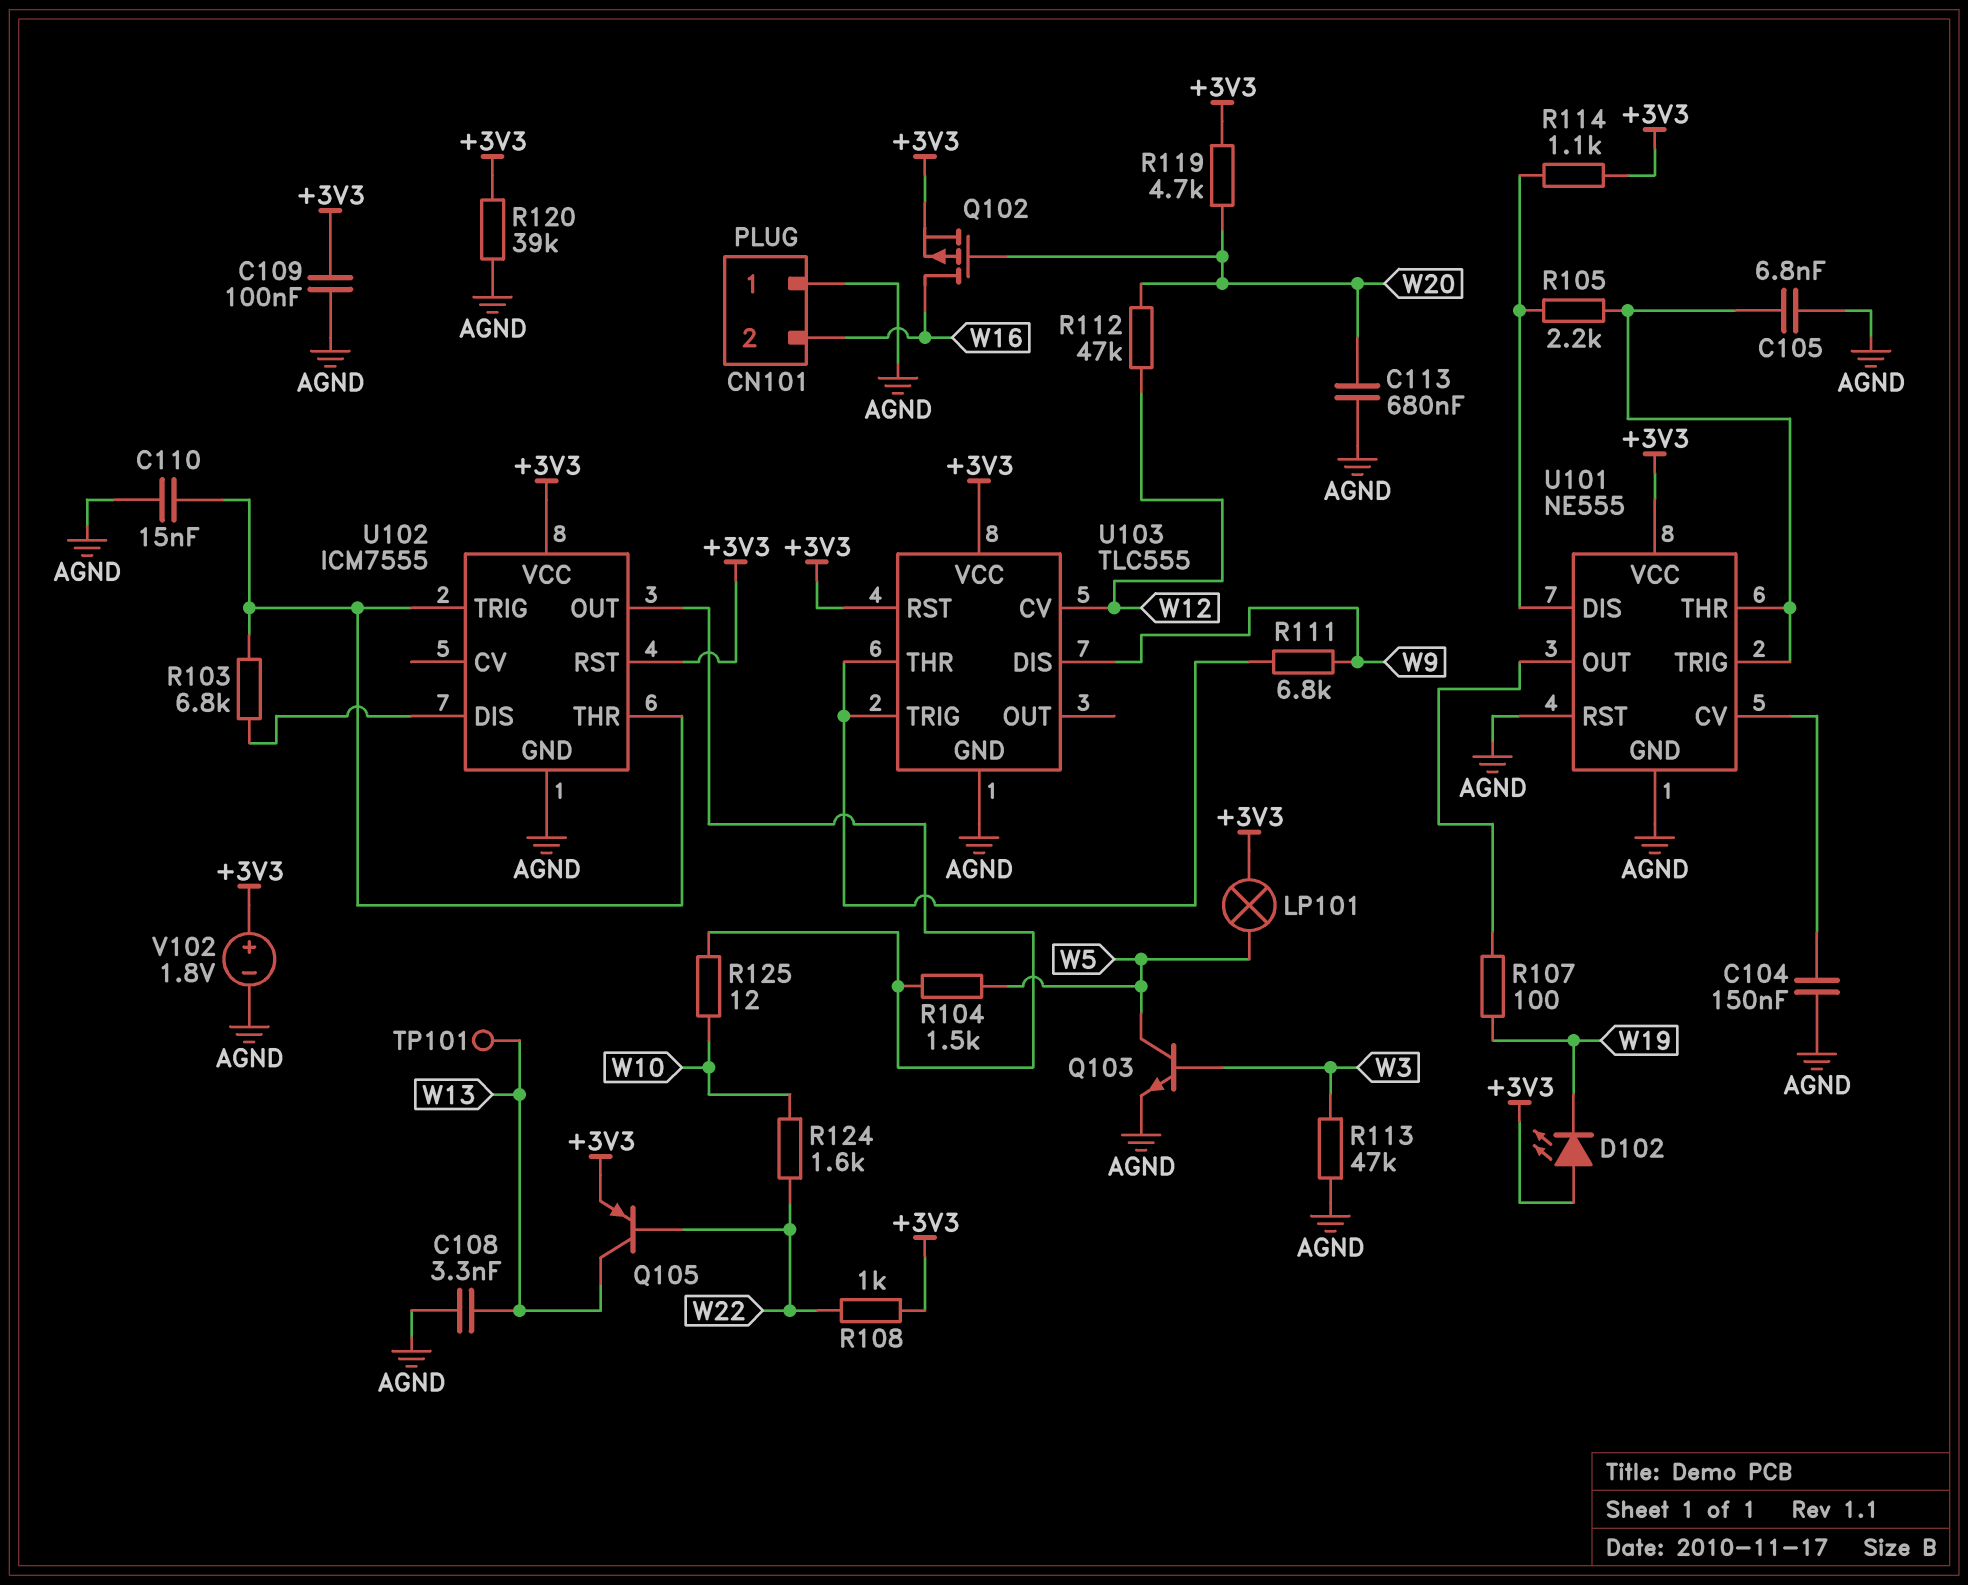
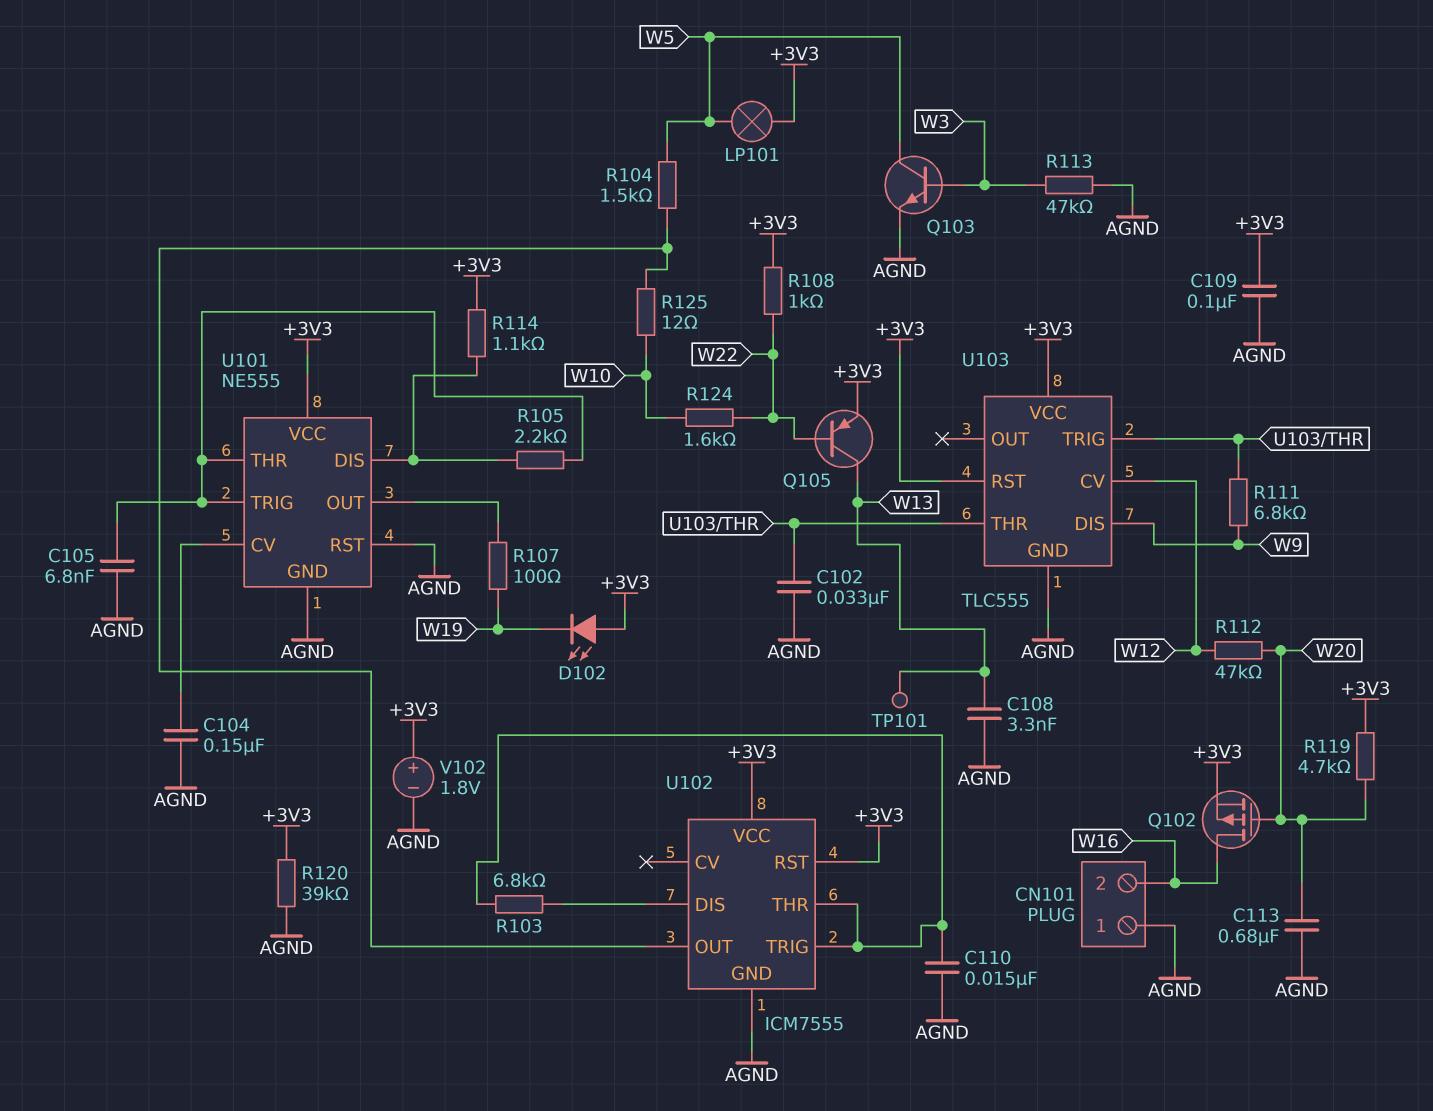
C102: none -> 33nF (AGND, U103/THR)

